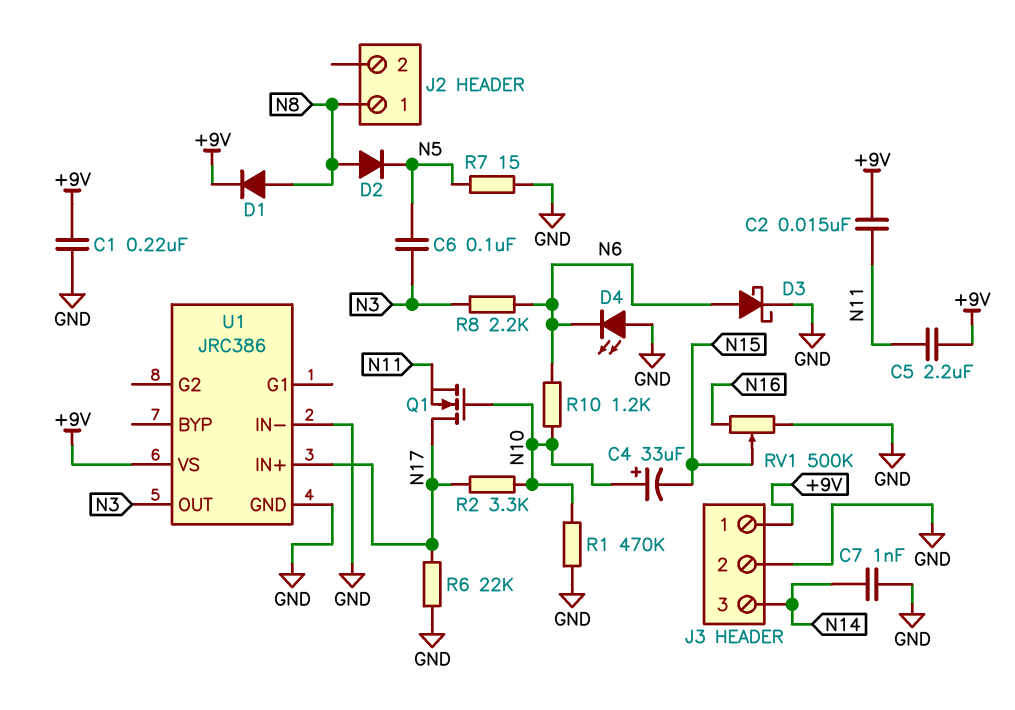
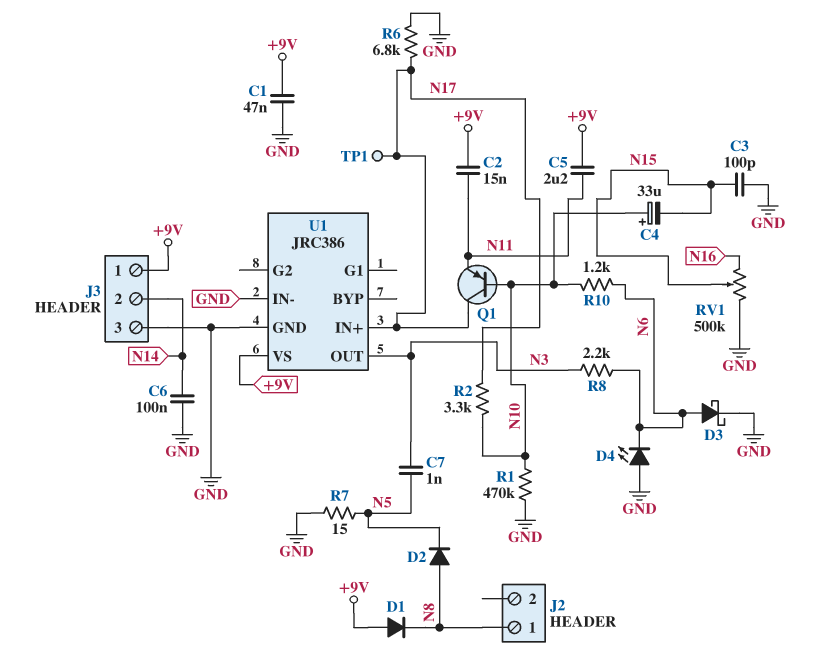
C1: 220nF (+9V, GND) -> 47nF (+9V, GND)
C3: none -> 100pF (GND, N15)
C6: 100nF (N3, N5) -> 100nF (GND, N14)
C7: 1nF (GND, N14) -> 1nF (N3, N5)
D1: diode (A N8, K +9V) -> diode (A +9V, K N8)
J3 pin 2: GND -> N14
J3 pin 3: N14 -> GND
Q1: NMOS (G N10, D N17, S N11) -> PNP (B N10, C N17, E N11)
R6: 22k (GND, N17) -> 6.8k (GND, N17)
TP1: none -> test point (N17)

